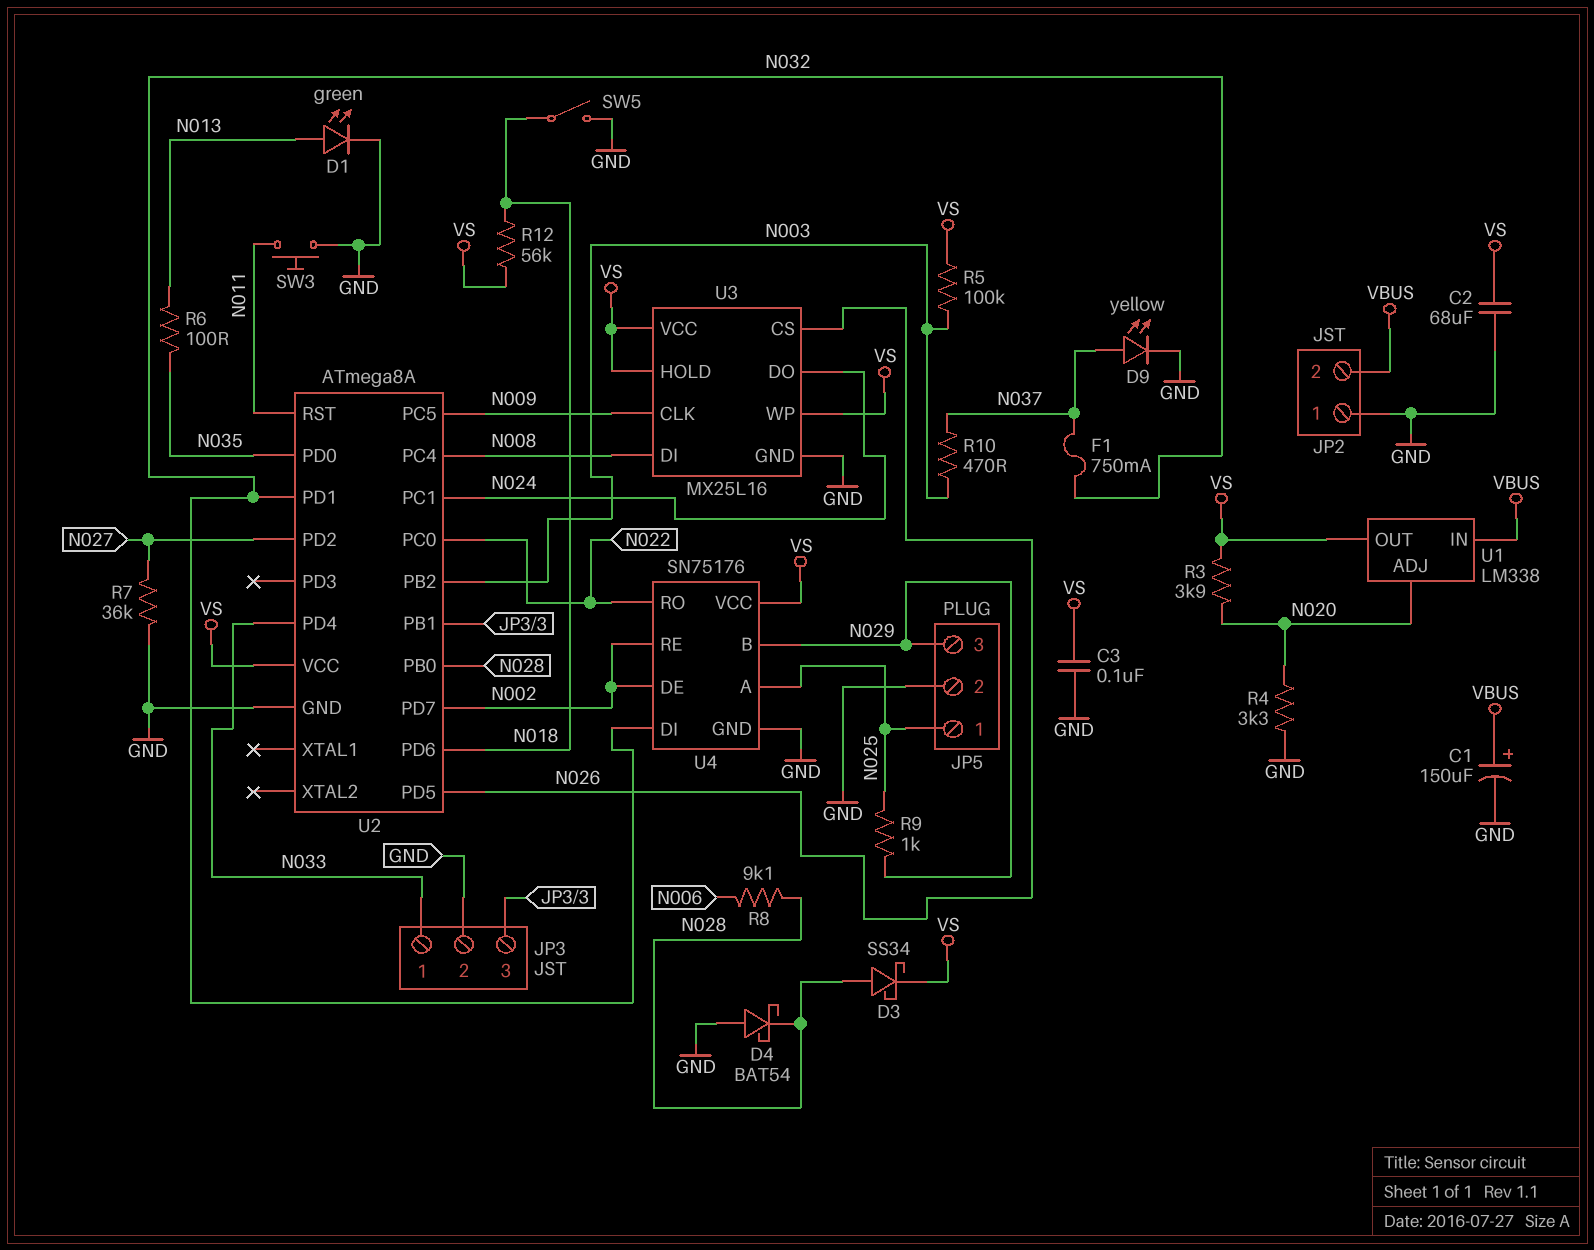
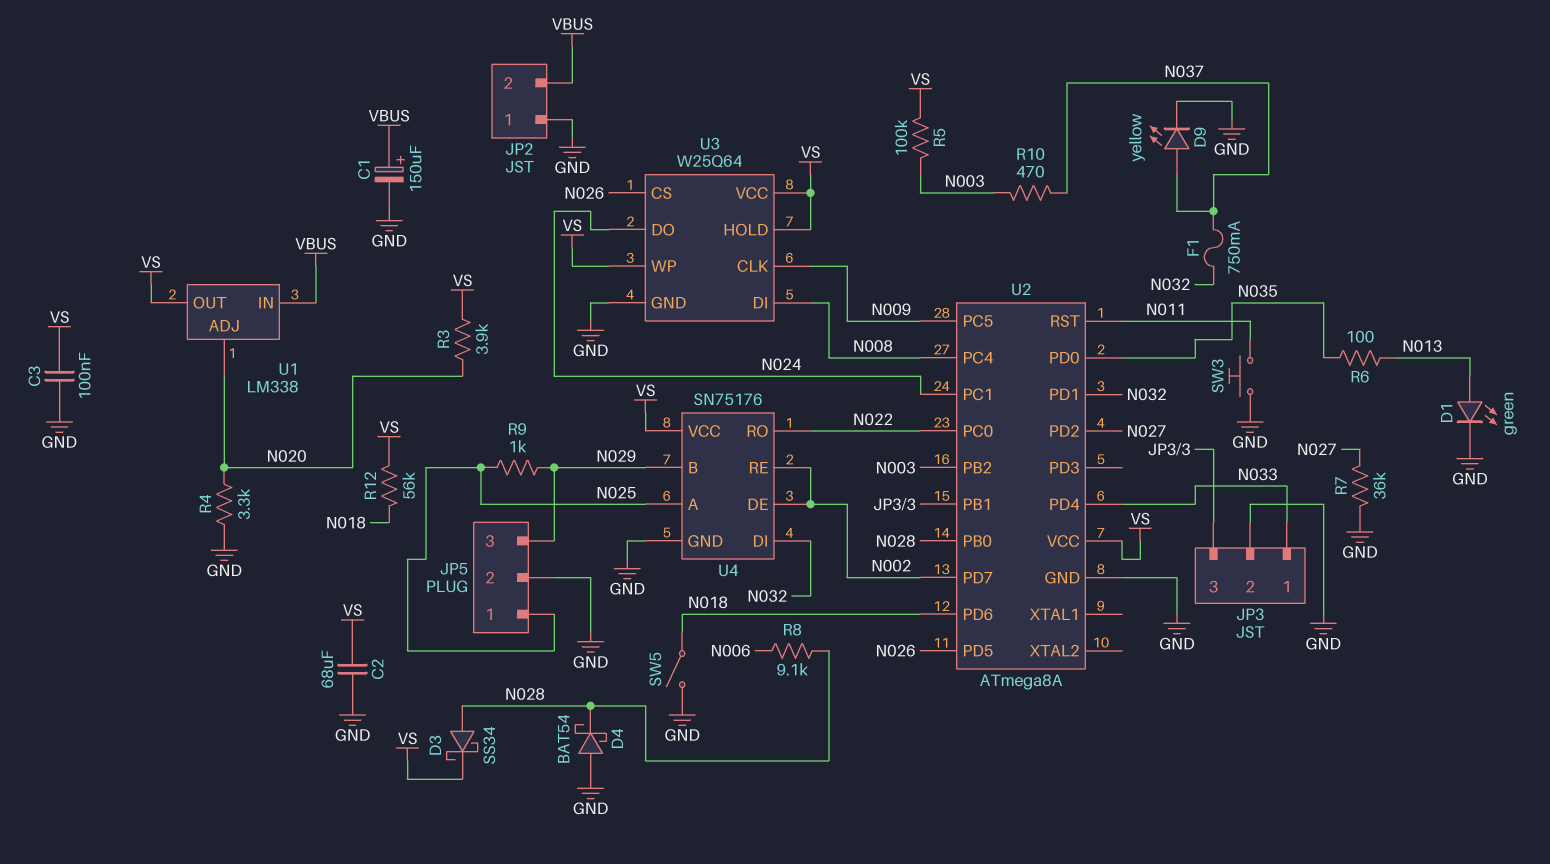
U3: MX25L16 -> W25Q64

